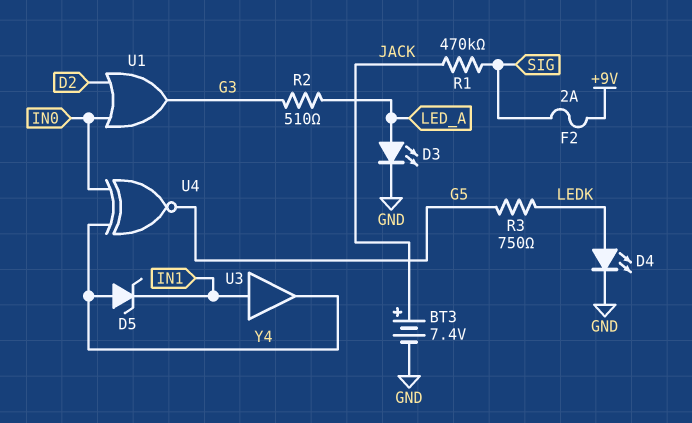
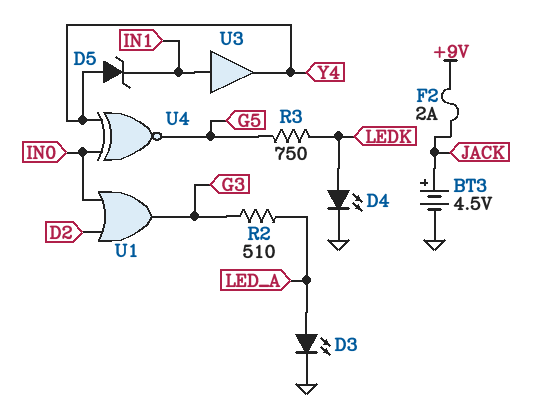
BT3: 7.4V (plus JACK, minus GND) -> 4.5V (plus JACK, minus GND)
F2: 2A (+9V, SIG) -> 2A (+9V, JACK)
R1: 470k (JACK, SIG) -> none

